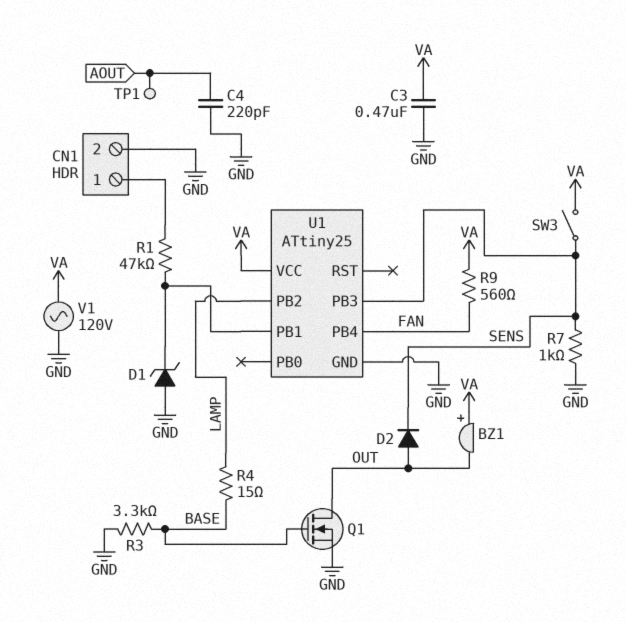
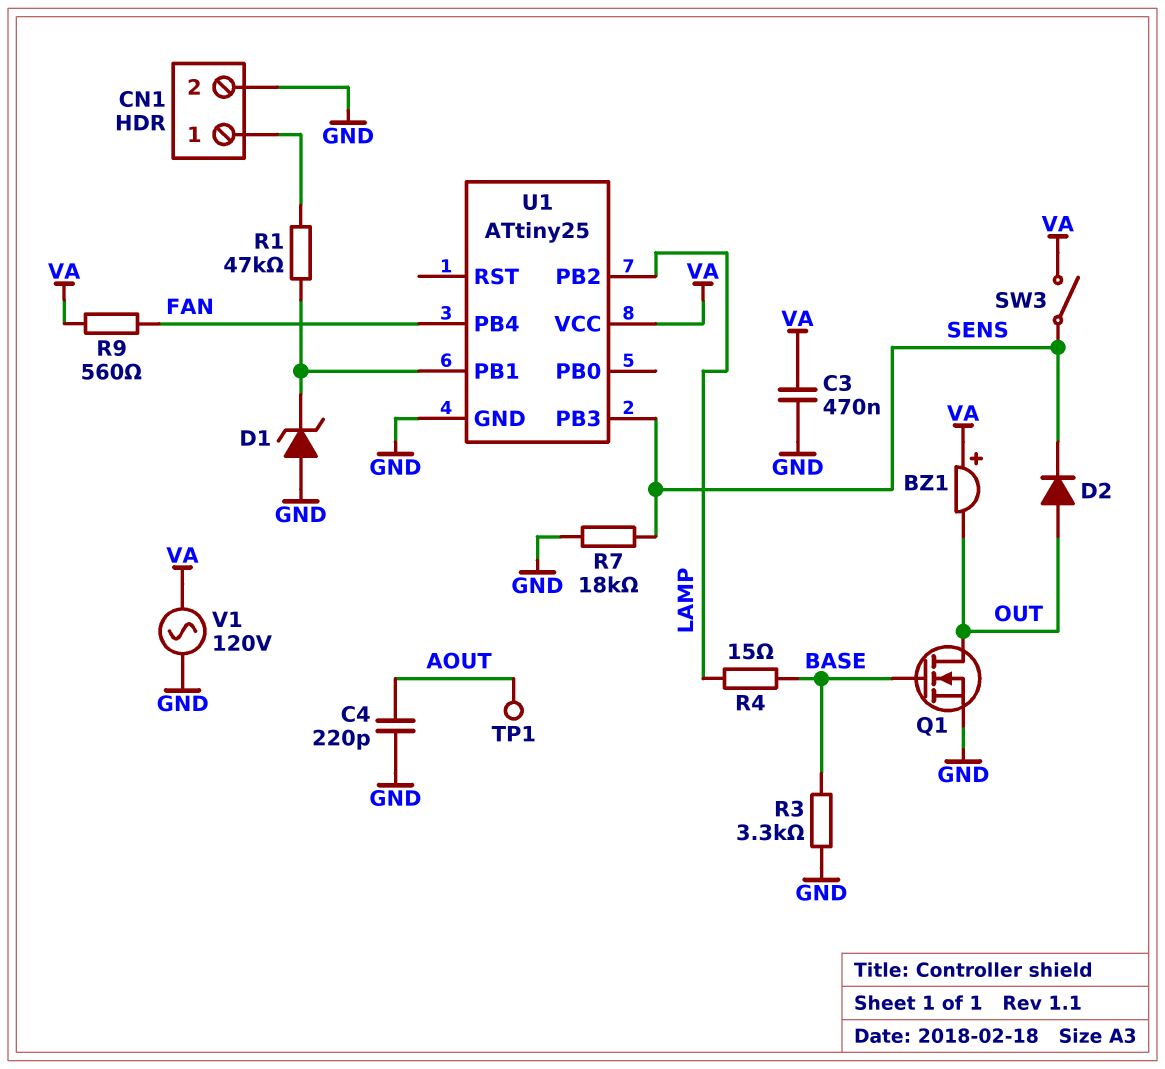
R7: 1k (GND, SENS) -> 18k (GND, SENS)

